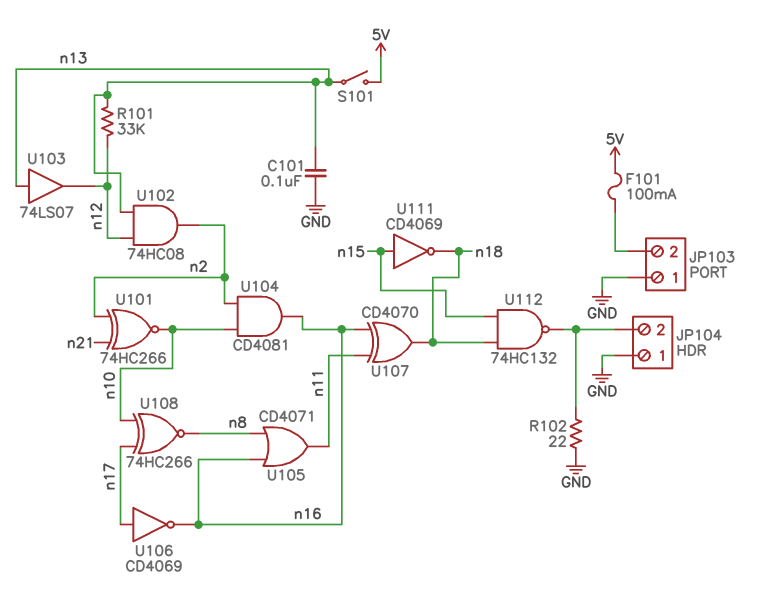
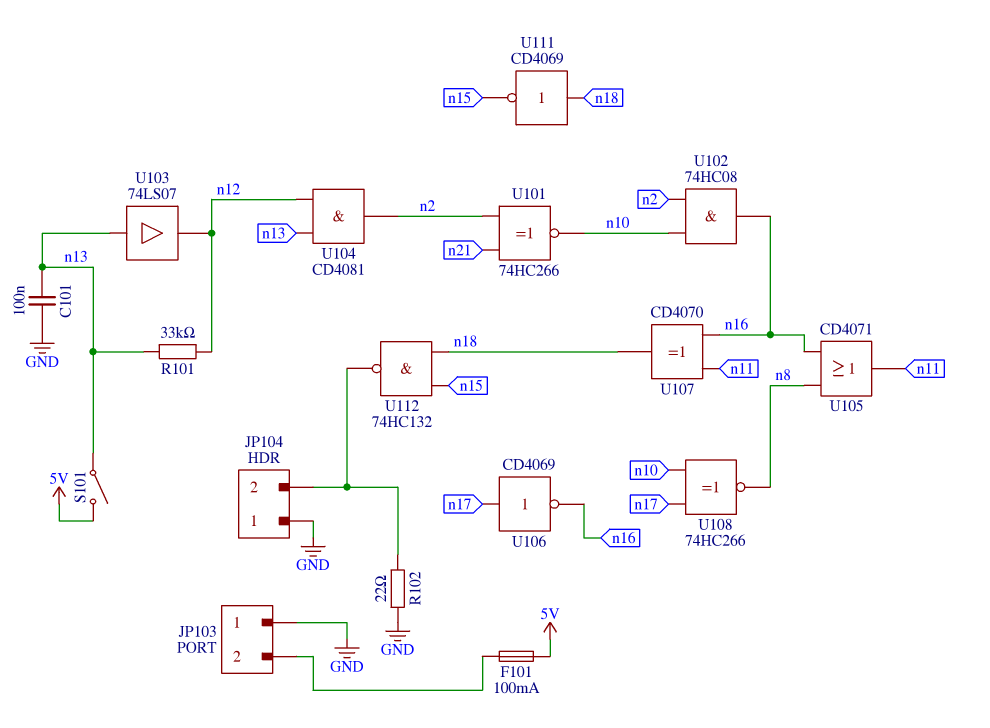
U102: AND 74HC08 (in n12, in n13, out n2) -> AND 74HC08 (in n2, in n10, out n16)
U104: AND CD4081 (in n2, in n10, out n16) -> AND CD4081 (in n12, in n13, out n2)
U111: NOT CD4069 (in n15, out n18) -> NOT CD4069 (in n18, out n15)

